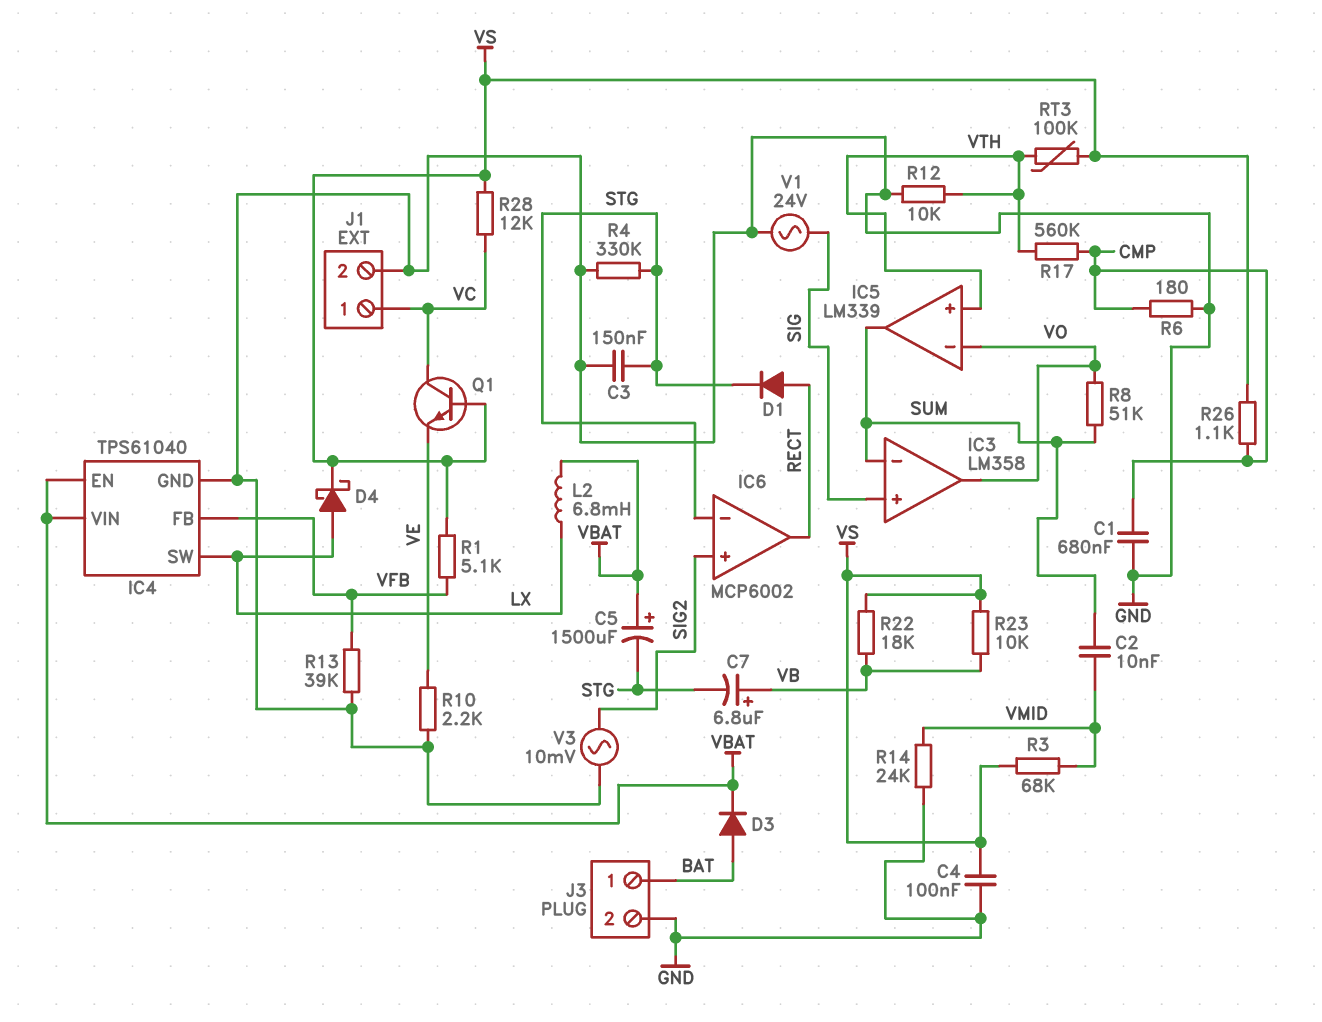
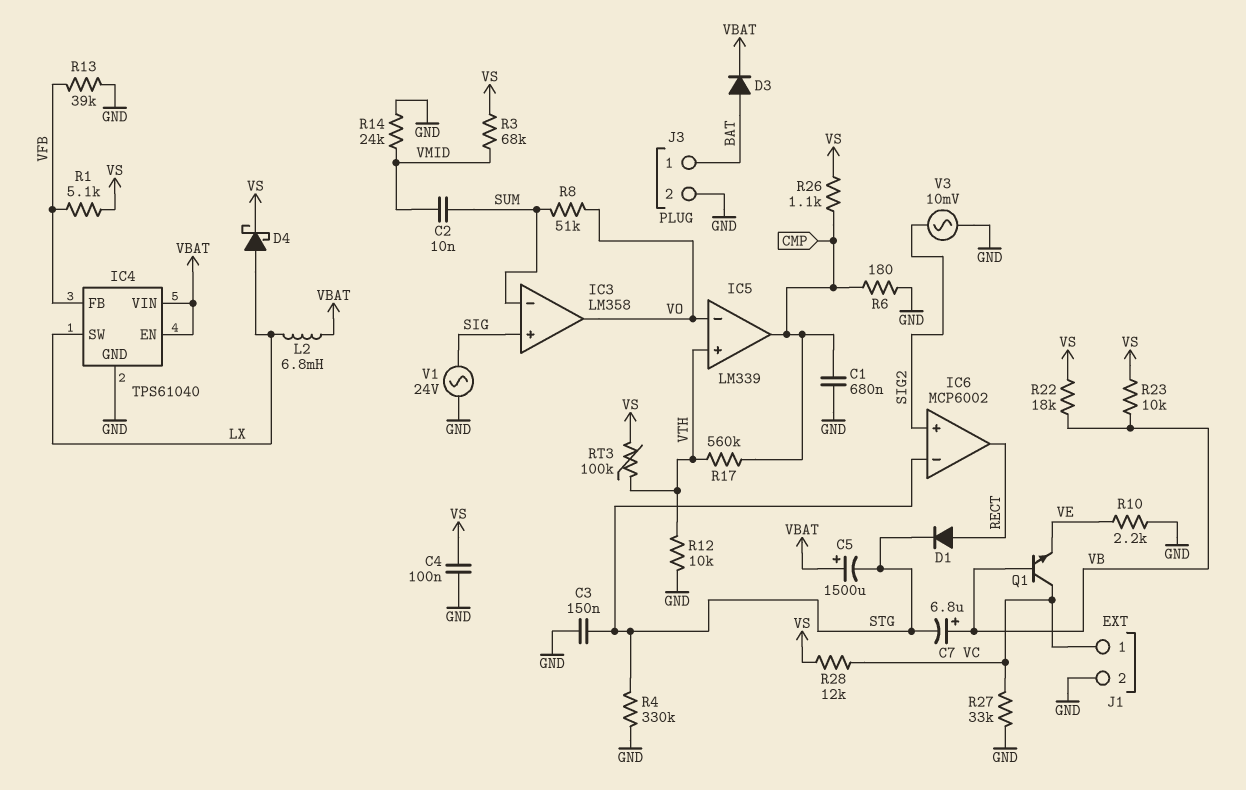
IC5 pin out: SUM -> CMP
Q1: NPN (B VS, C VC, E VE) -> NPN (B VB, C VC, E VE)
R27: none -> 33k (GND, VC)

